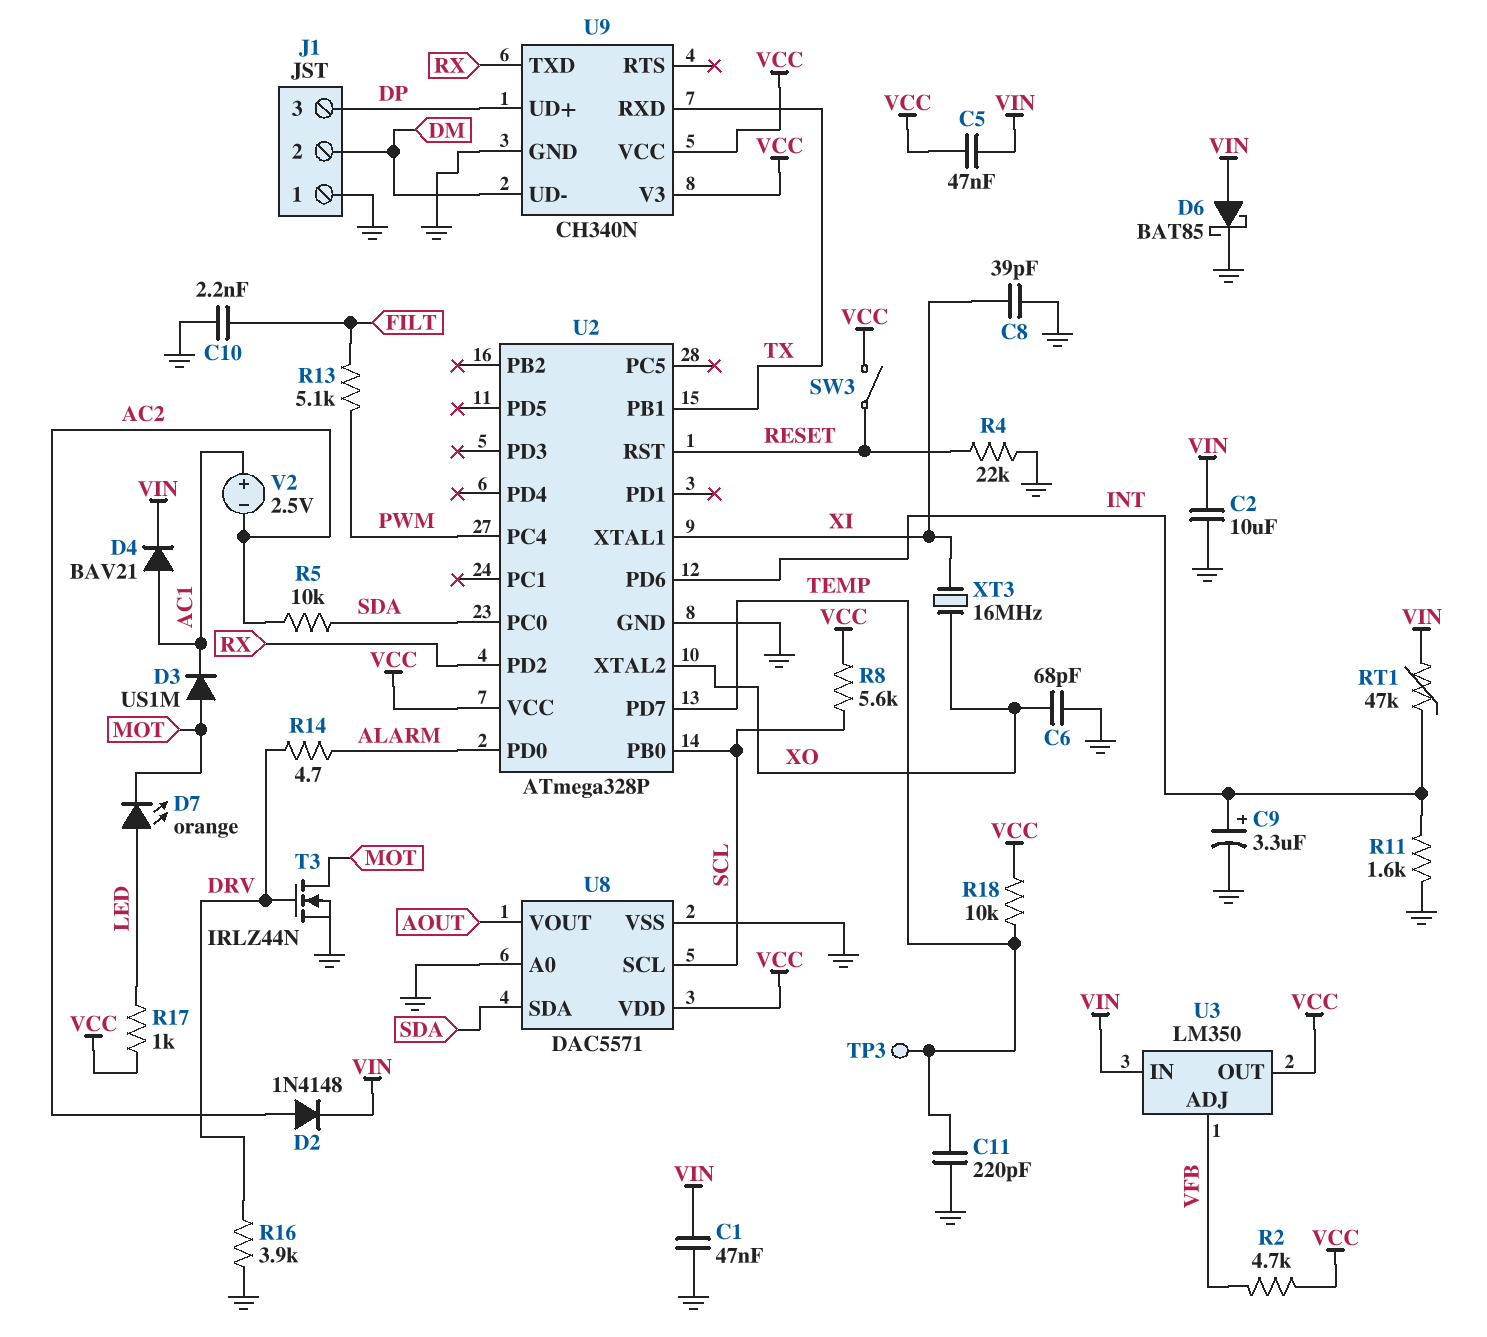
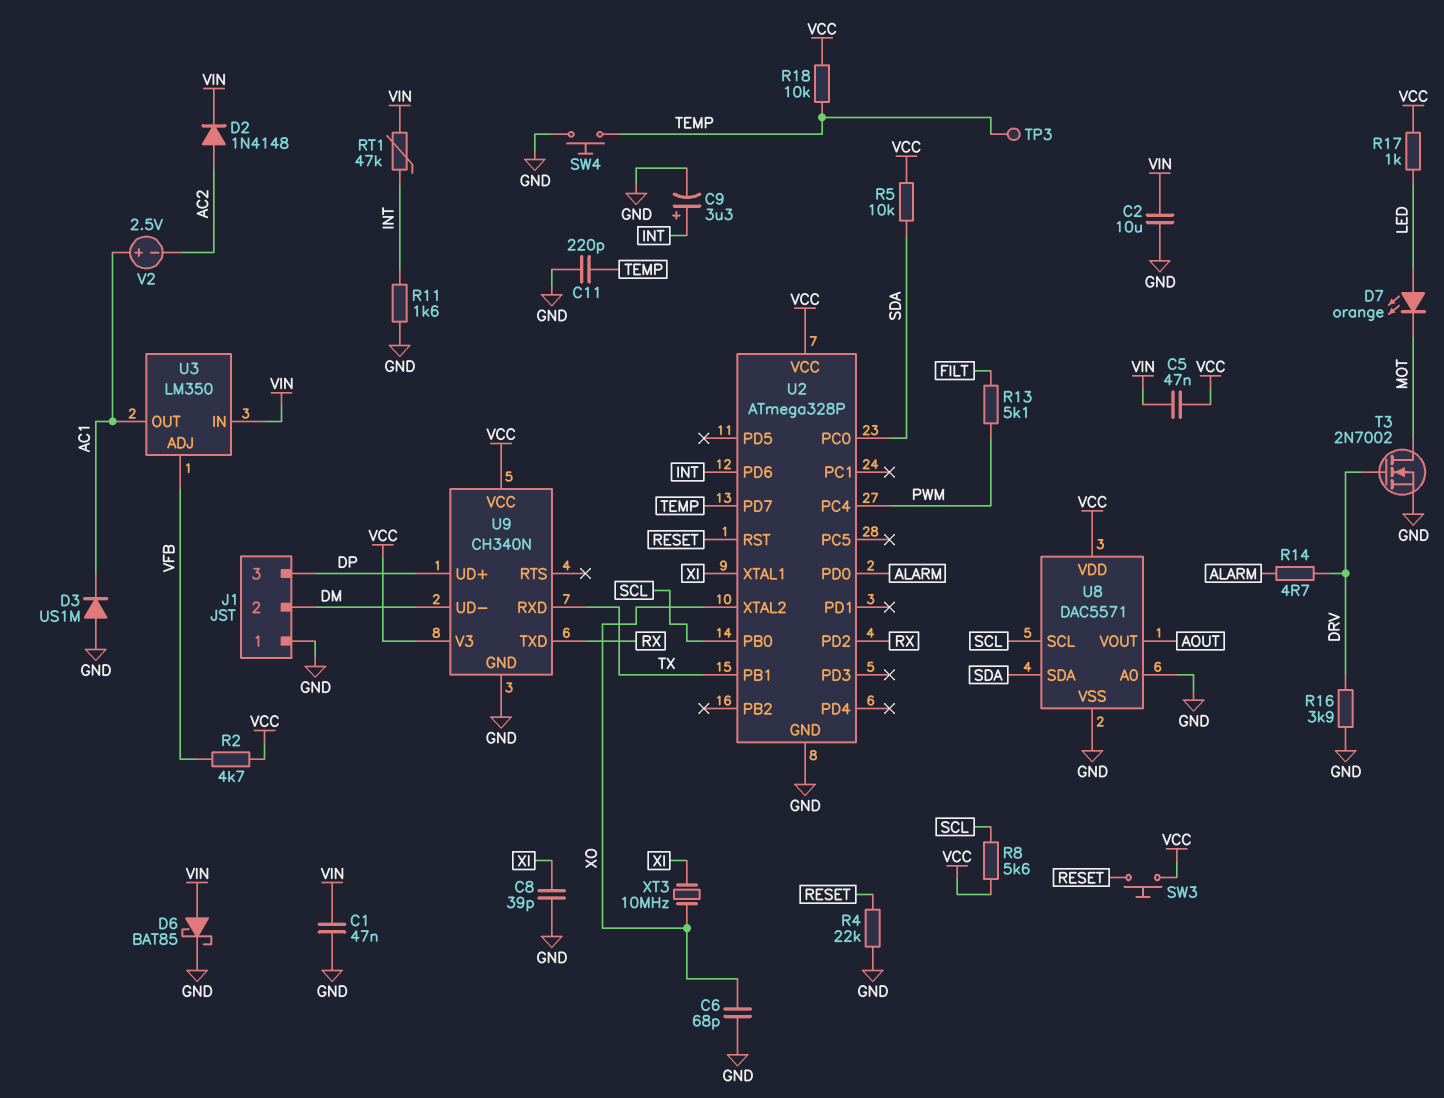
C10: 2.2nF (FILT, GND) -> none
D3: diode US1M (A MOT, K AC1) -> diode US1M (A GND, K AC1)
D4: diode BAV21 (A AC1, K VIN) -> none
R5: 10k (AC2, SDA) -> 10k (SDA, VCC)
SW3: switch (RESET, VCC) -> button (RESET, VCC)
SW4: none -> button (GND, TEMP)
T3: NMOS IRLZ44N (G DRV, D MOT, S GND) -> NMOS 2N7002 (G DRV, D MOT, S GND)
U3 pin OUT: VCC -> AC1
XT3: 16MHz (XI, XO) -> 10MHz (XI, XO)

